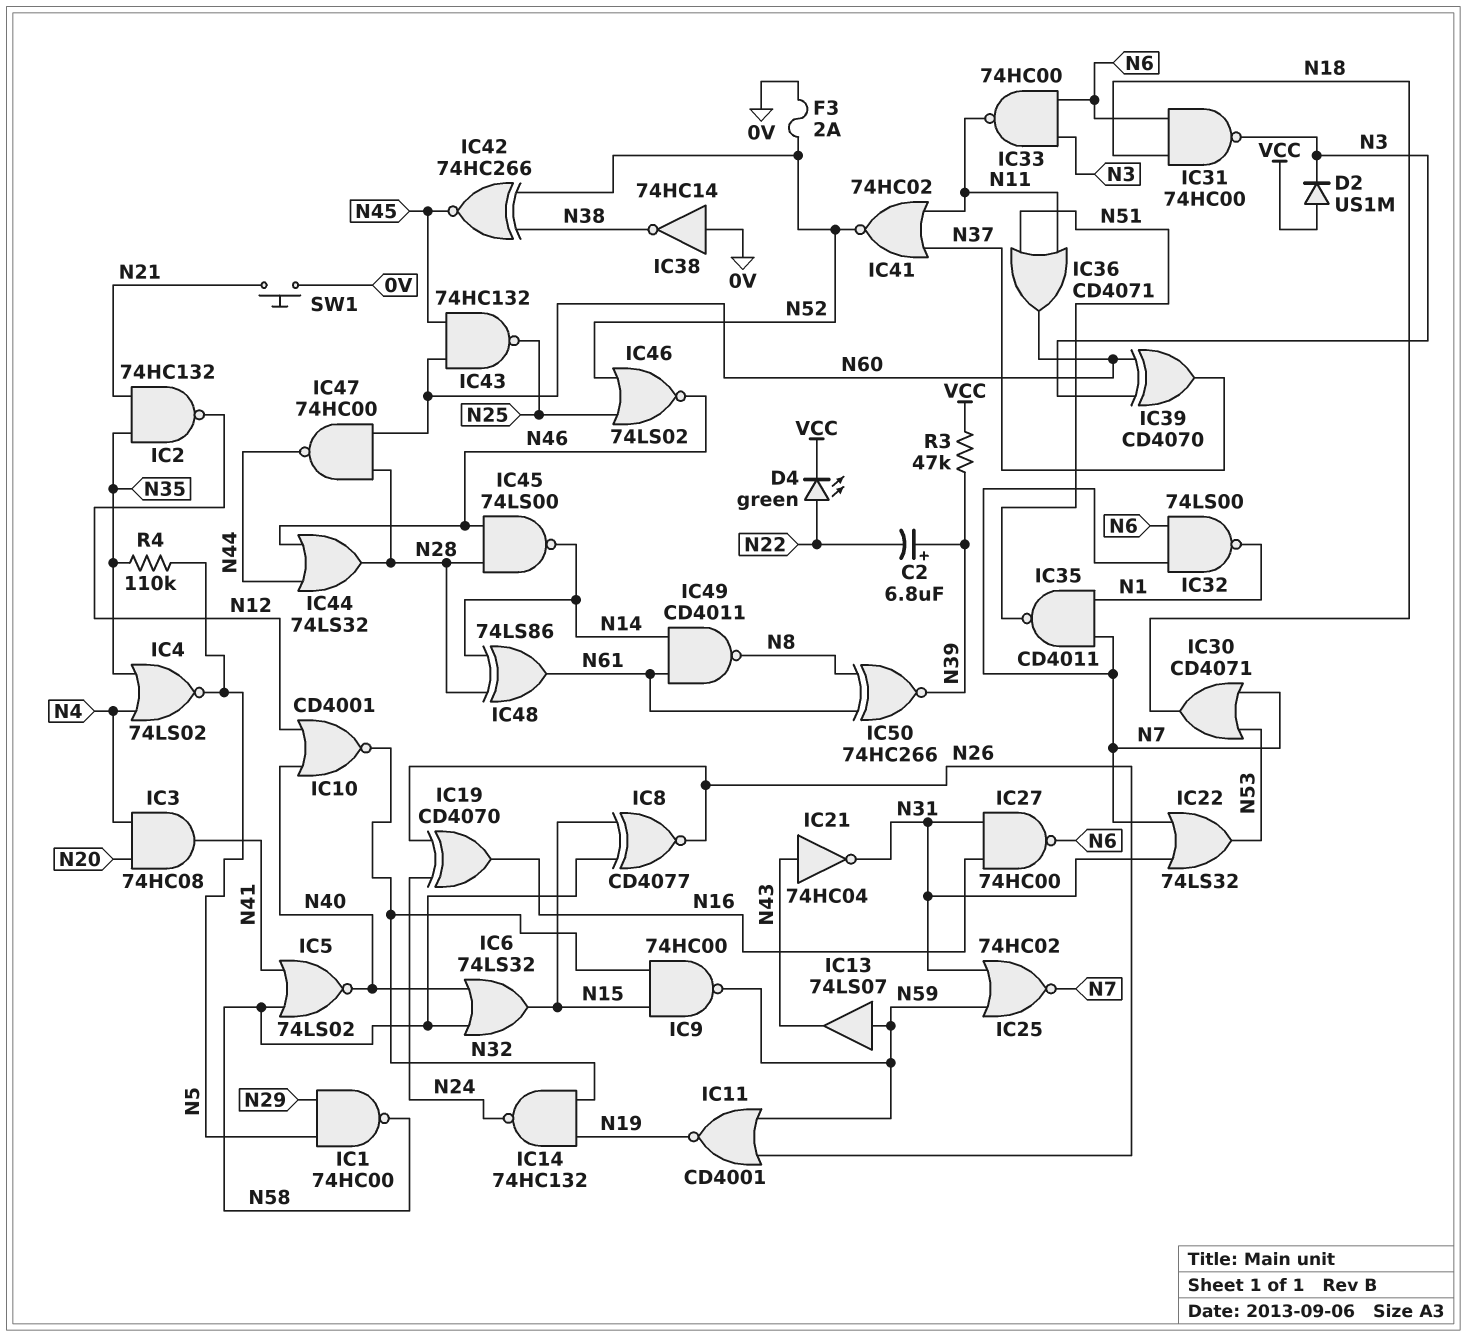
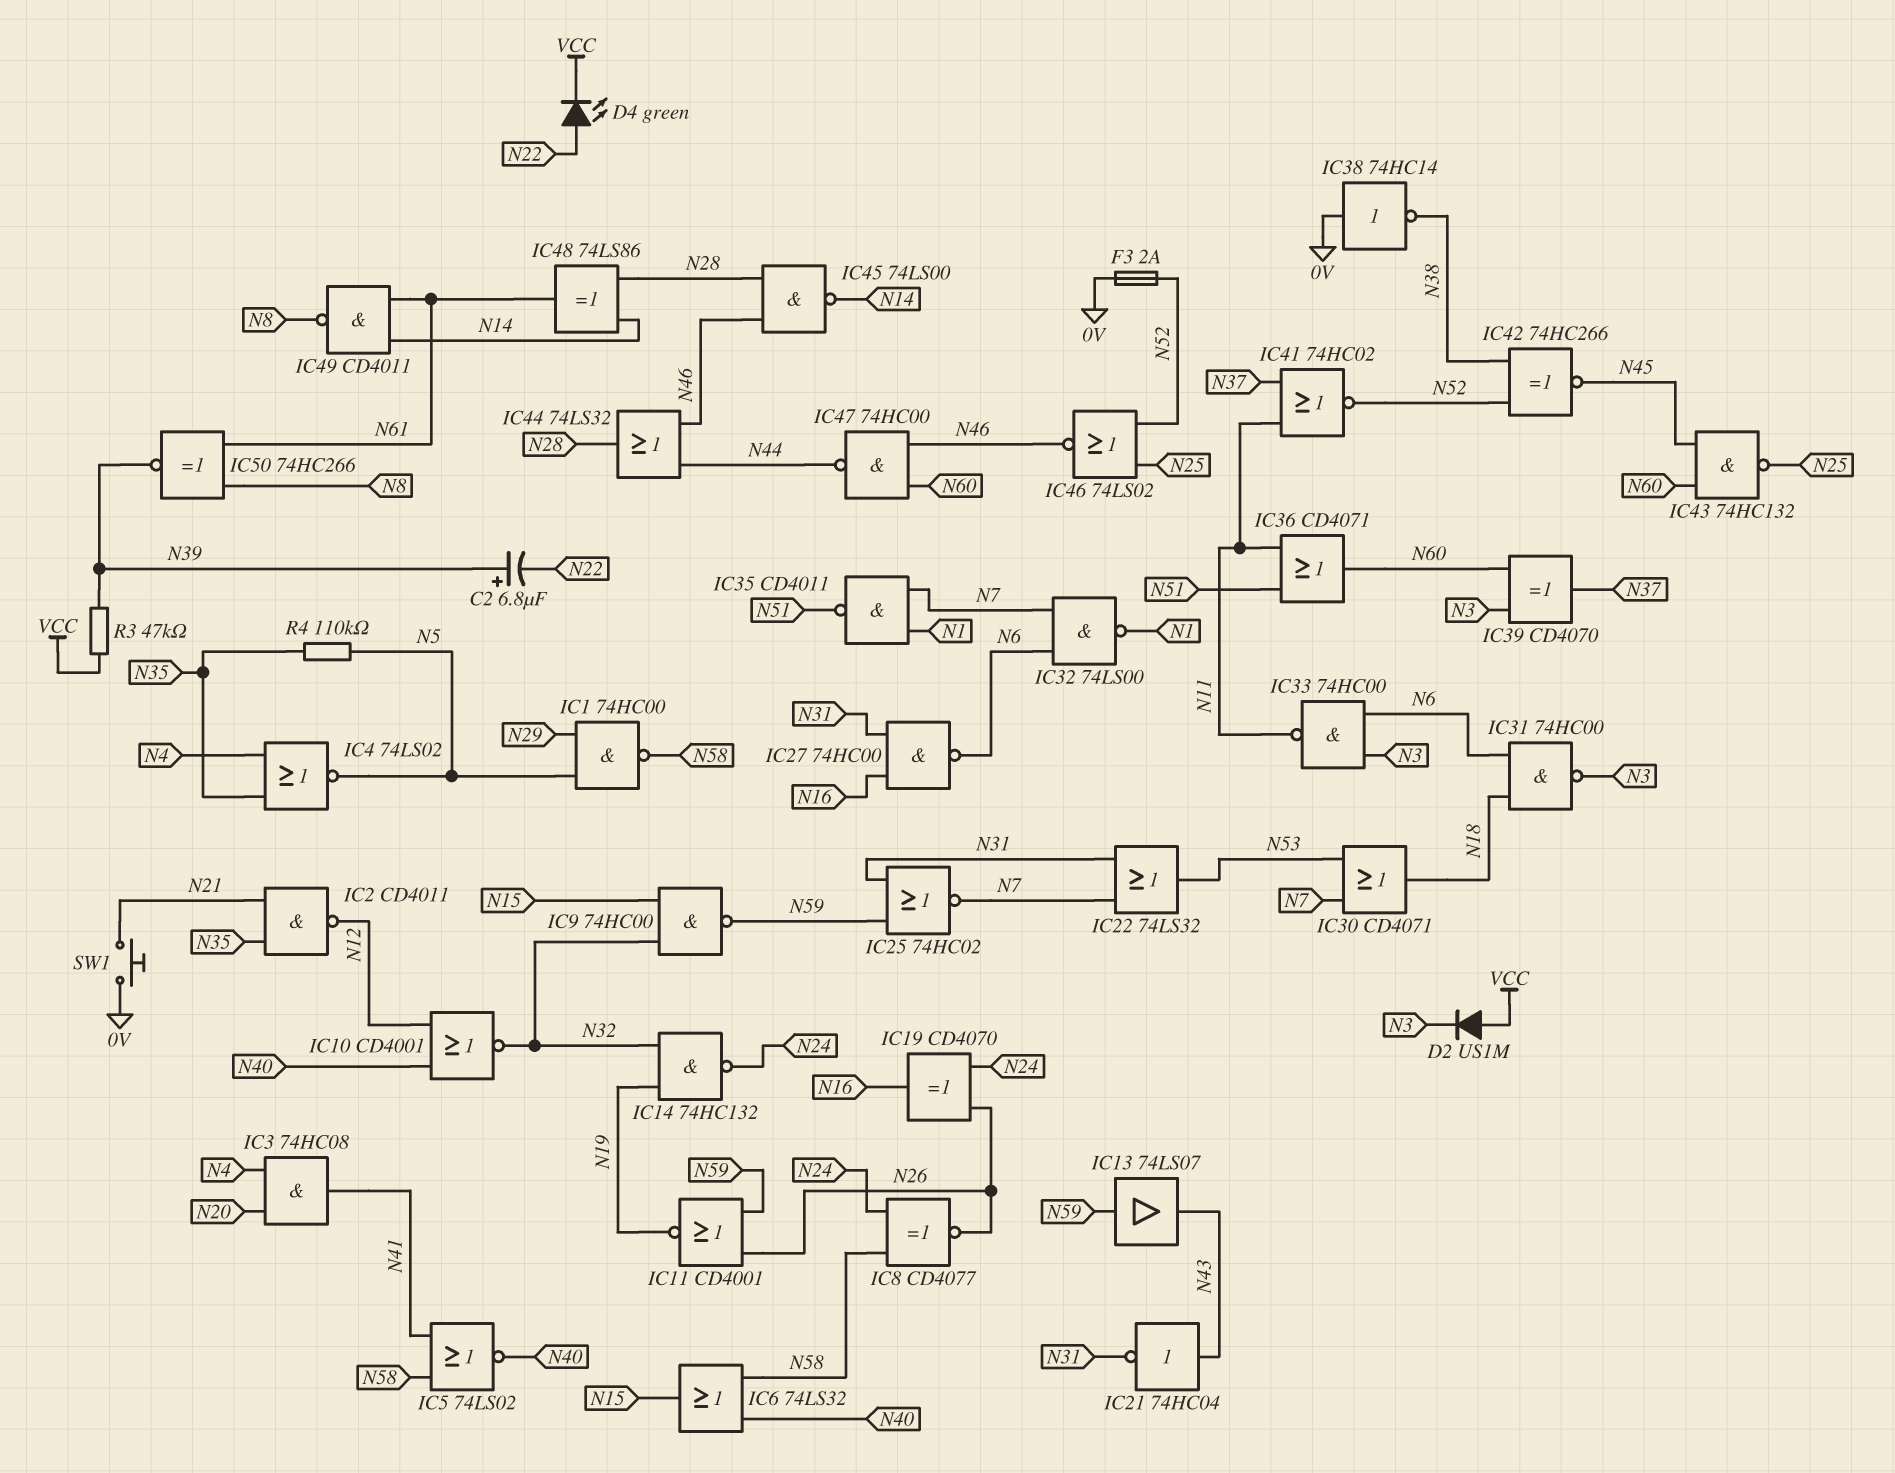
IC2: NAND 74HC132 (in N21, in N35, out N12) -> NAND CD4011 (in N21, in N35, out N12)
IC8: XNOR CD4077 (in N15, in N58, out N26) -> XNOR CD4077 (in N24, in N58, out N26)
IC47: NAND 74HC00 (in N28, in N60, out N44) -> NAND 74HC00 (in N46, in N60, out N44)

